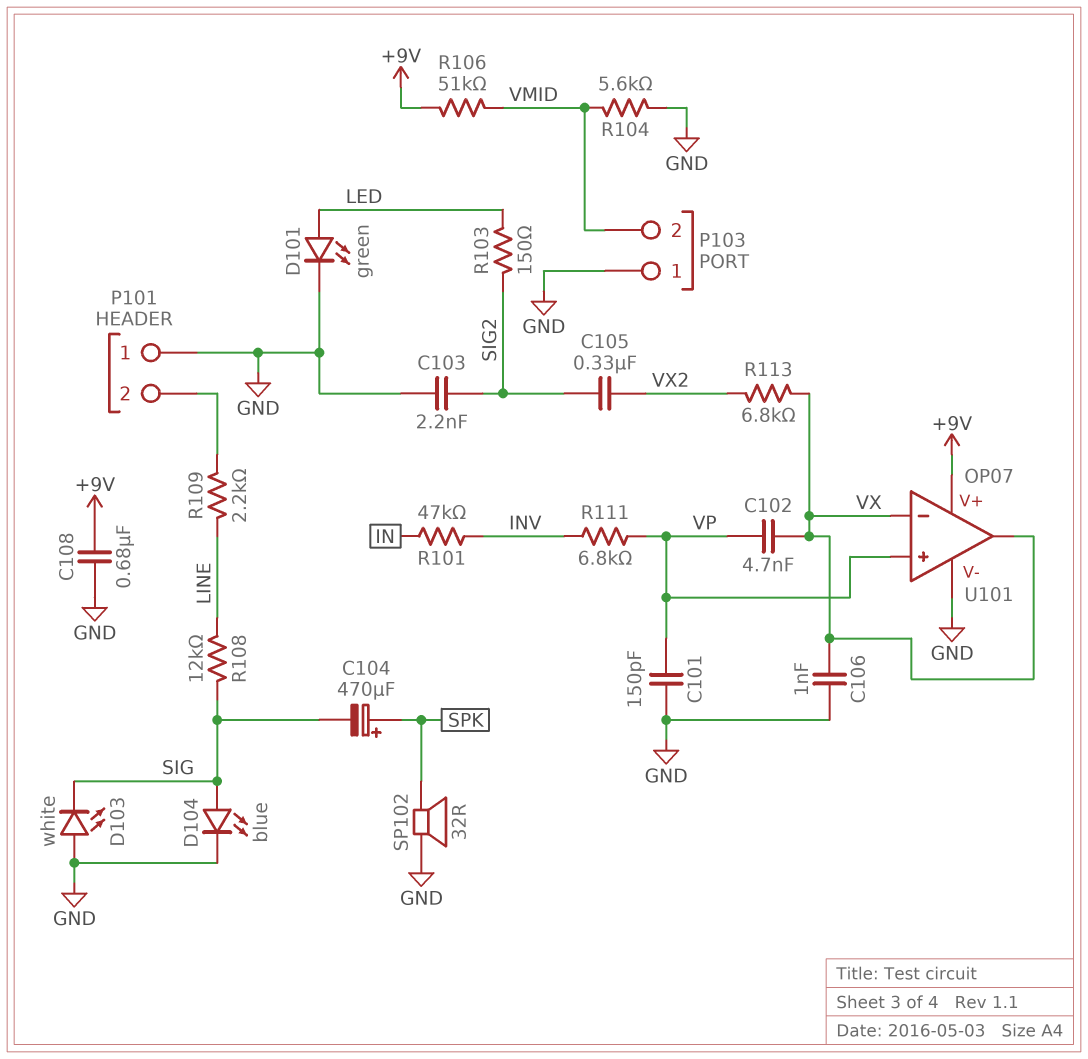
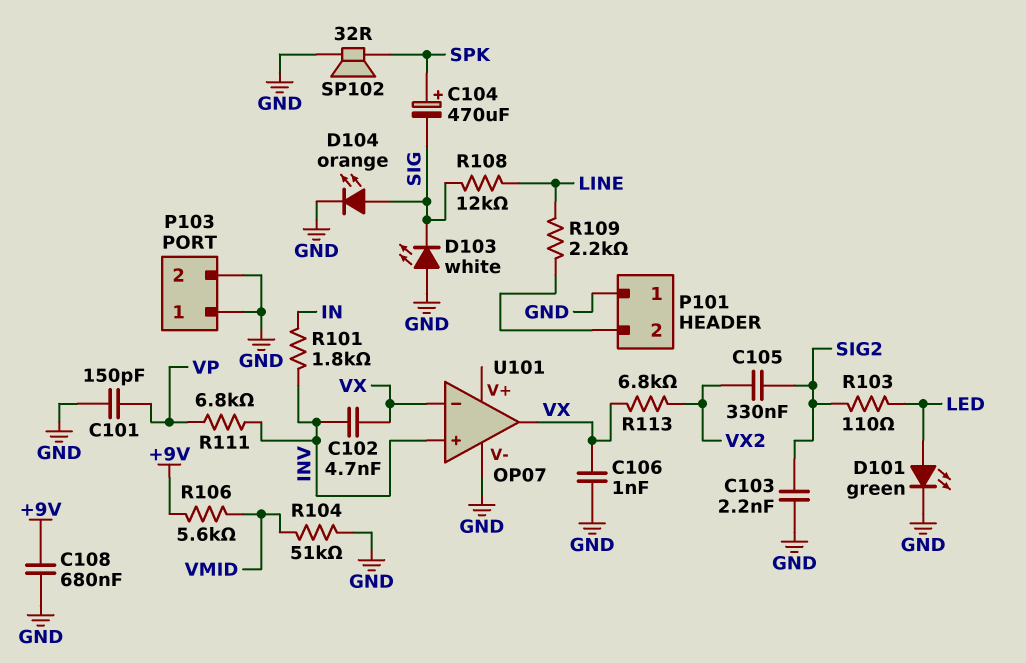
C102: 4.7nF (VP, VX) -> 4.7nF (INV, VX)
D104: LED blue (A SIG, K GND) -> LED orange (A SIG, K GND)
P103 pin 2: VMID -> GND
R101: 47k (IN, INV) -> 1.8k (IN, INV)
R103: 150 (LED, SIG2) -> 110 (LED, SIG2)
R104: 5.6k (GND, VMID) -> 51k (GND, VMID)
R106: 51k (+9V, VMID) -> 5.6k (+9V, VMID)
U101 pin V+: +9V -> none
U101 pin in+: VP -> INV

